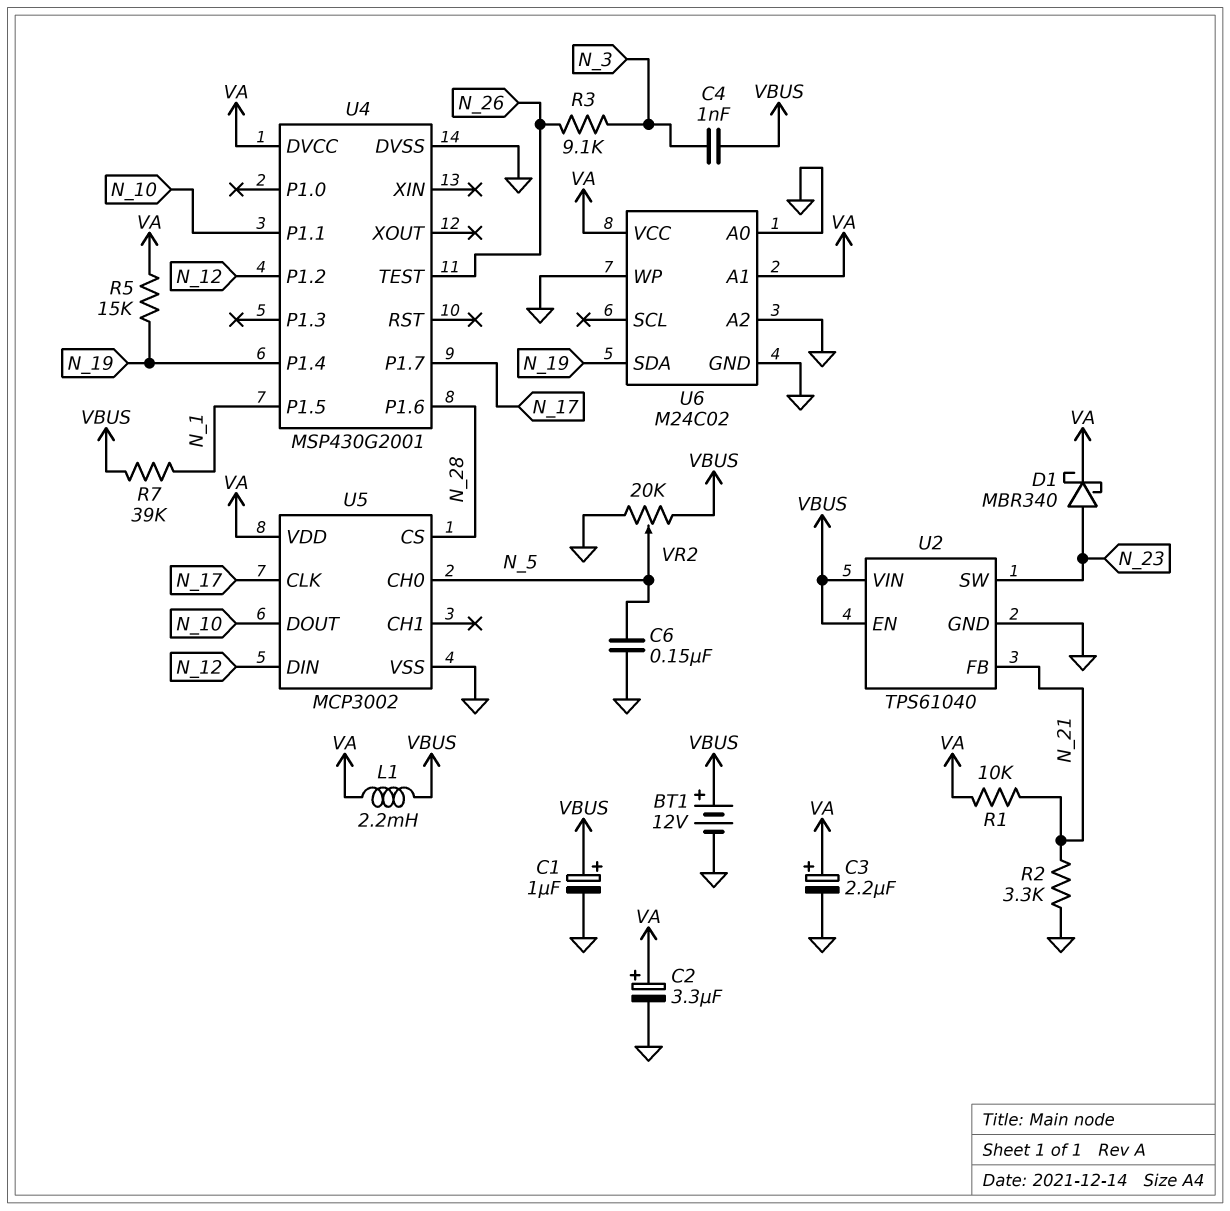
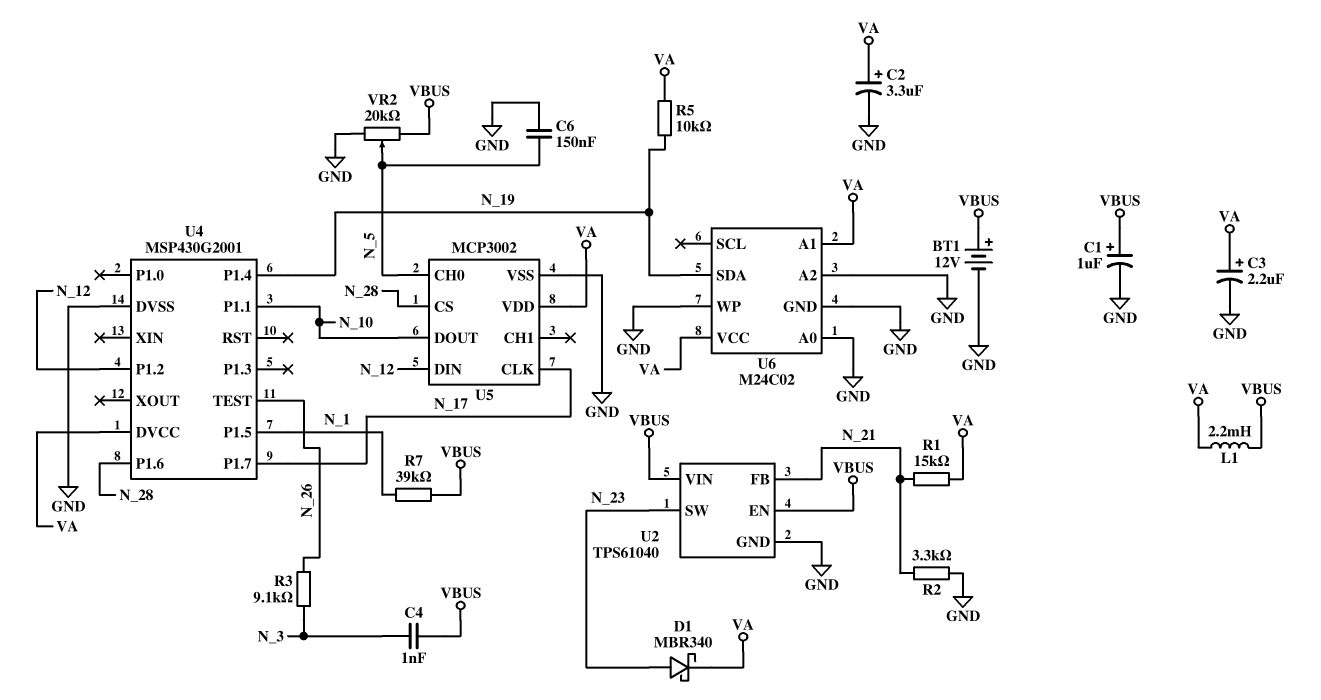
R1: 10k (N_21, VA) -> 15k (N_21, VA)
R5: 15k (N_19, VA) -> 10k (N_19, VA)

